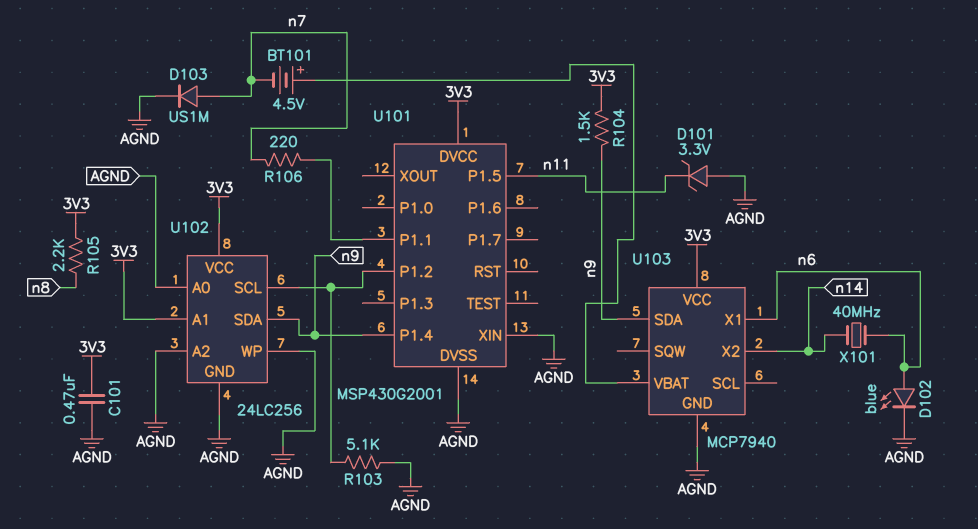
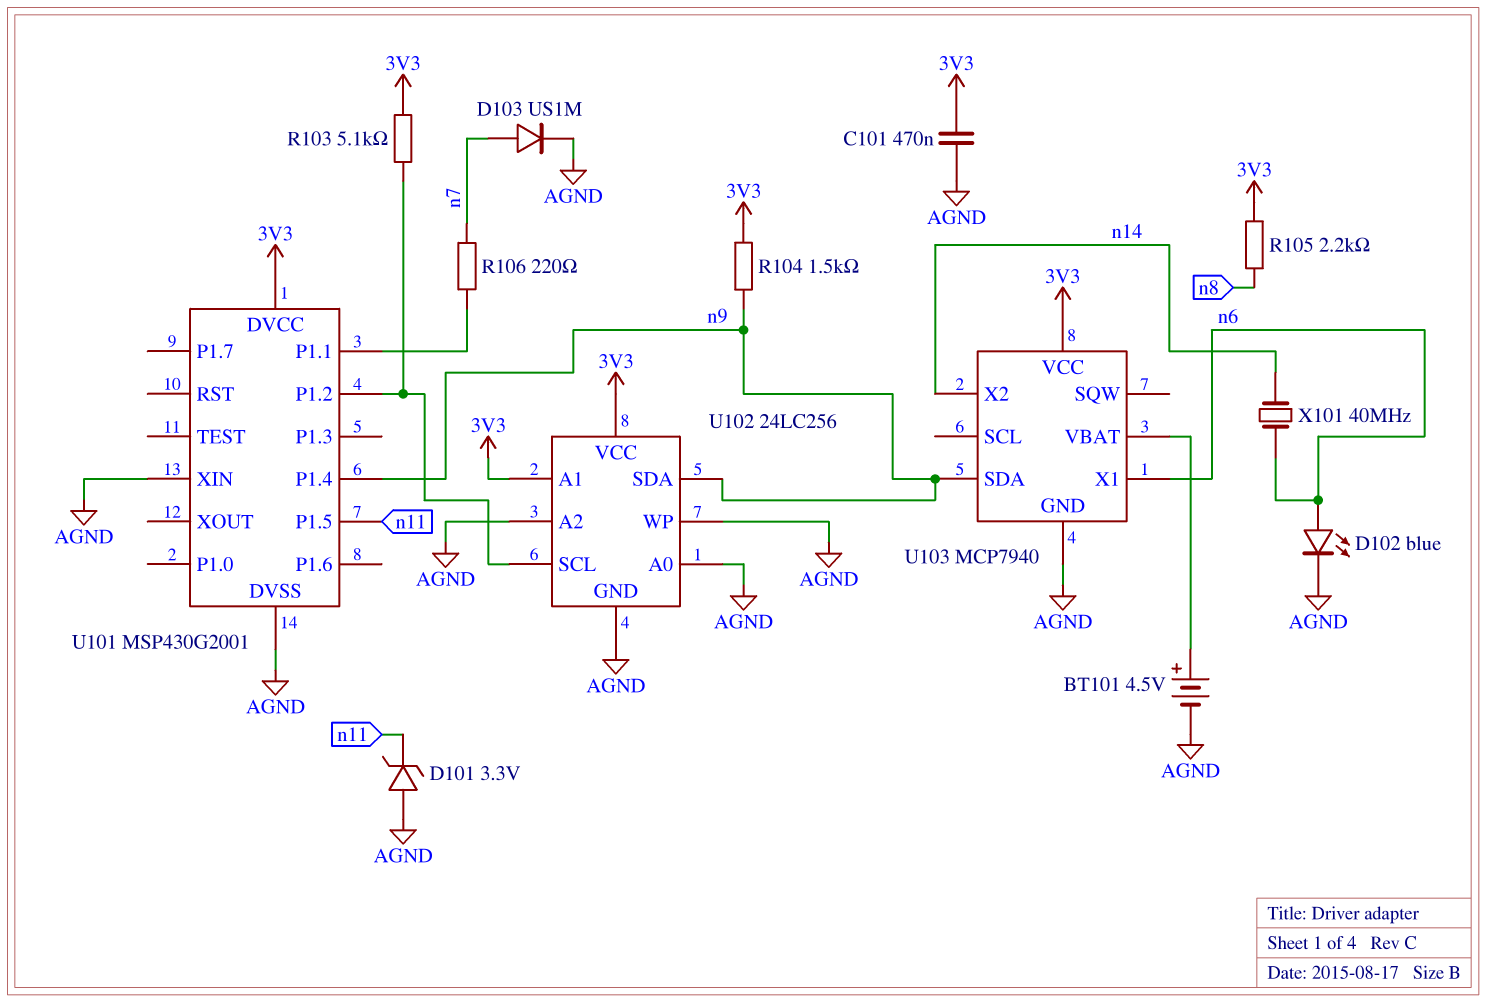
BT101: 4.5V (plus U103/VBAT, minus n7) -> 4.5V (plus U103/VBAT, minus AGND)
R103: 5.1k (AGND, U101/P1.2) -> 5.1k (3V3, U101/P1.2)

